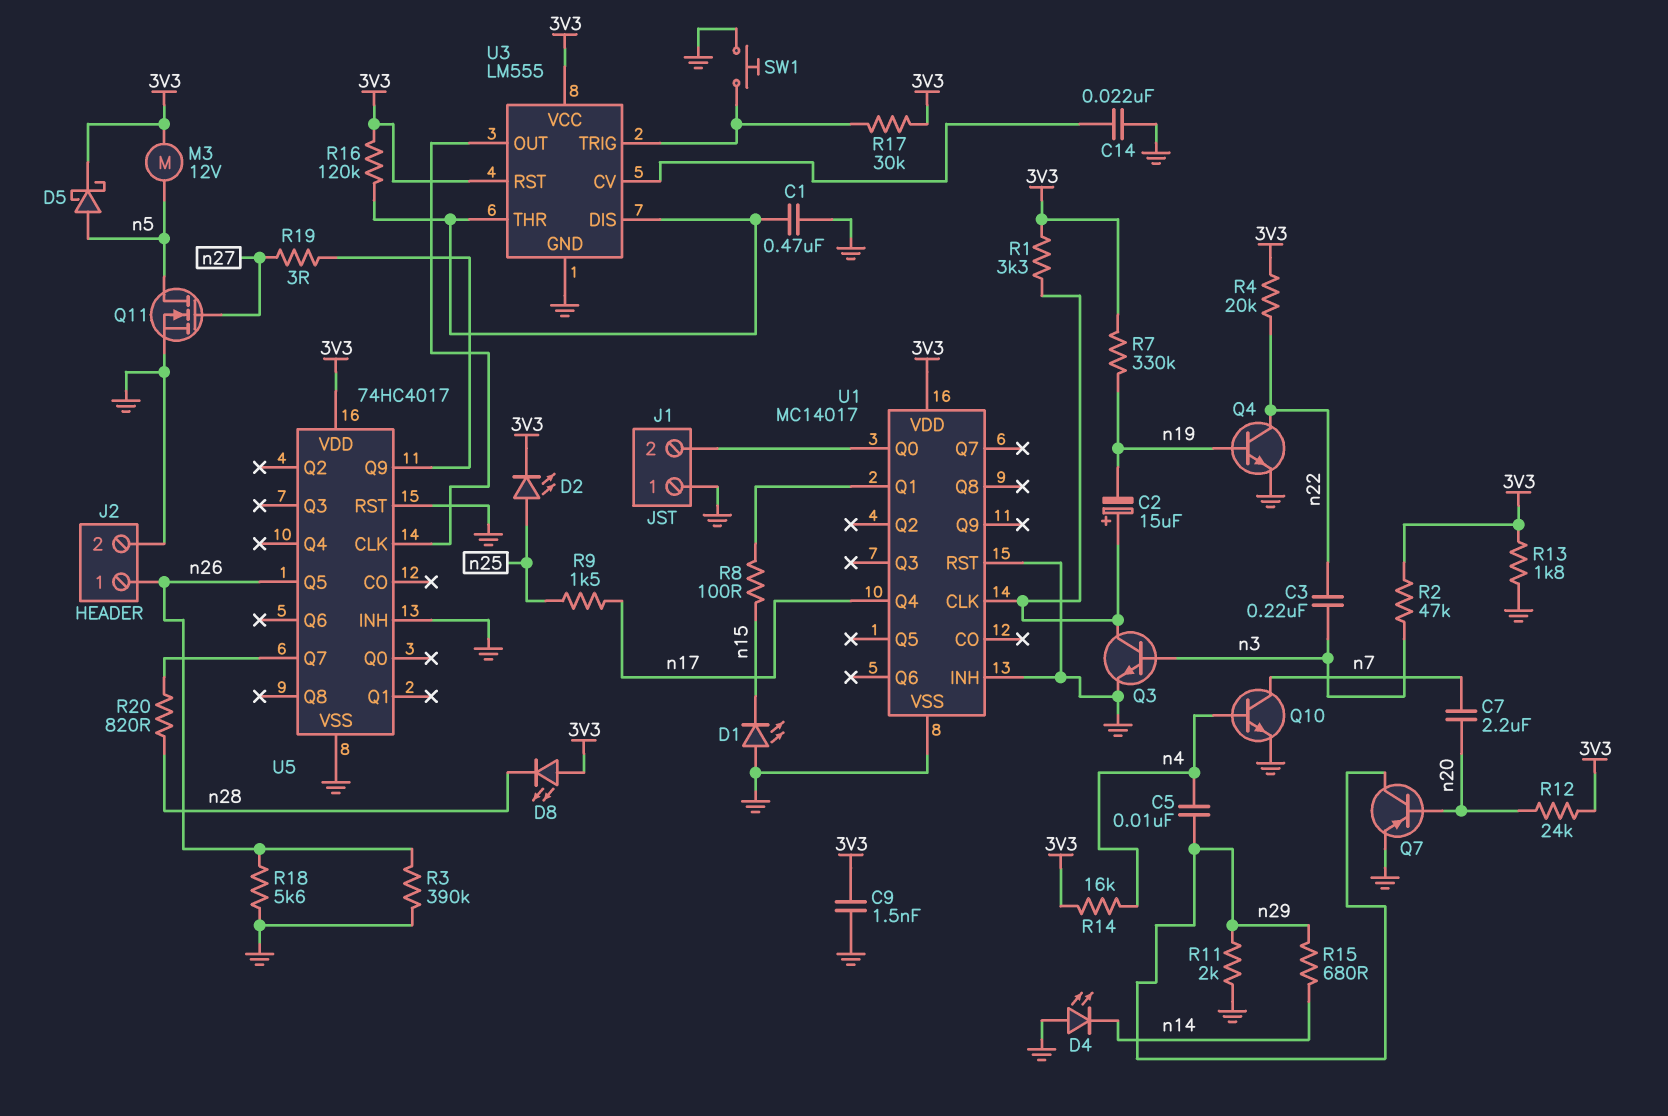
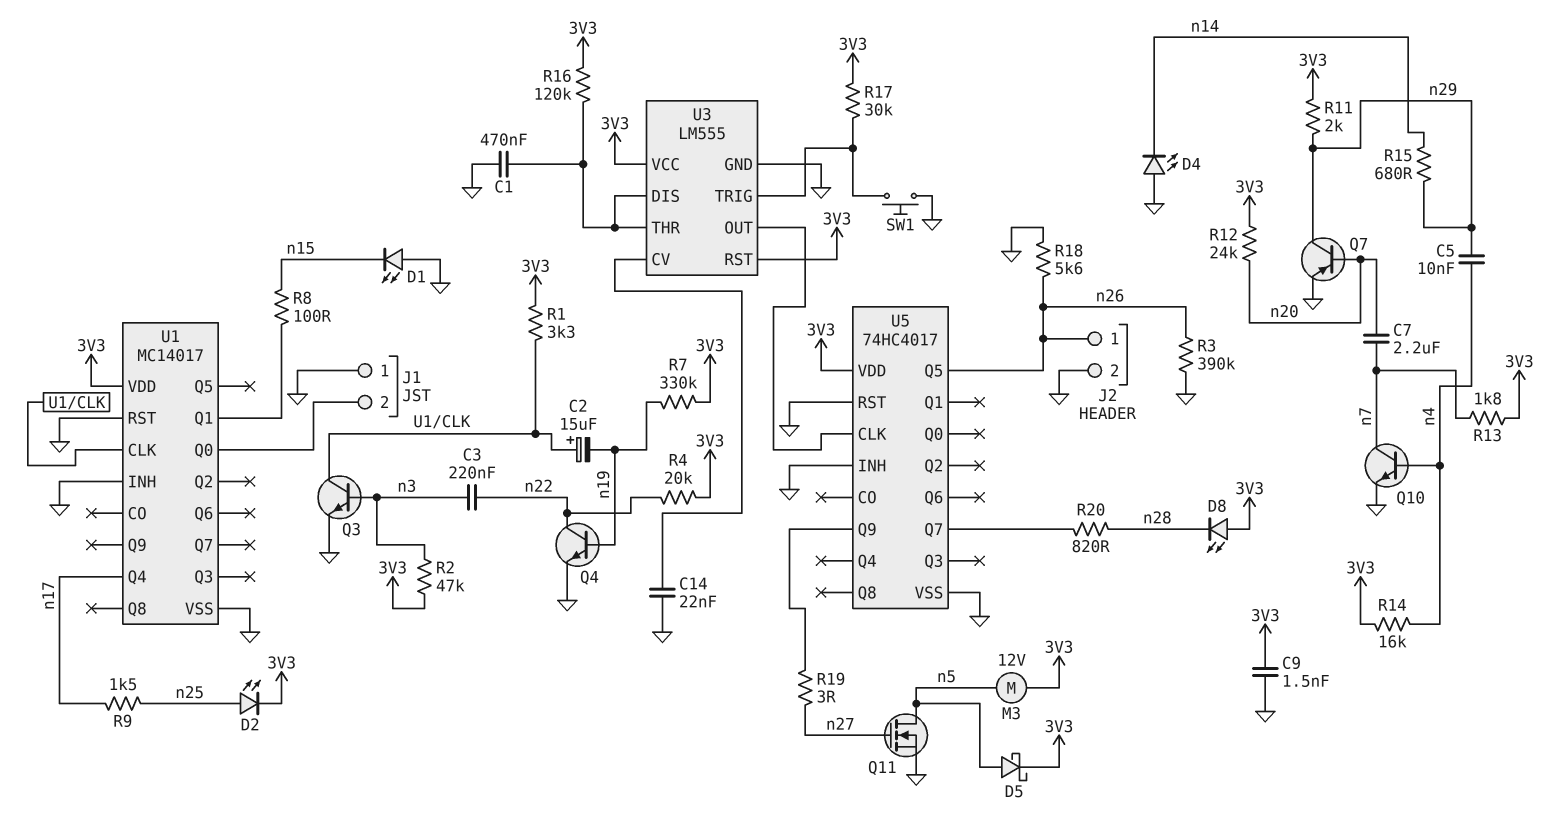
R11: 2k (GND, n29) -> 2k (3V3, n29)
R13: 1.8k (3V3, GND) -> 1.8k (3V3, n7)

